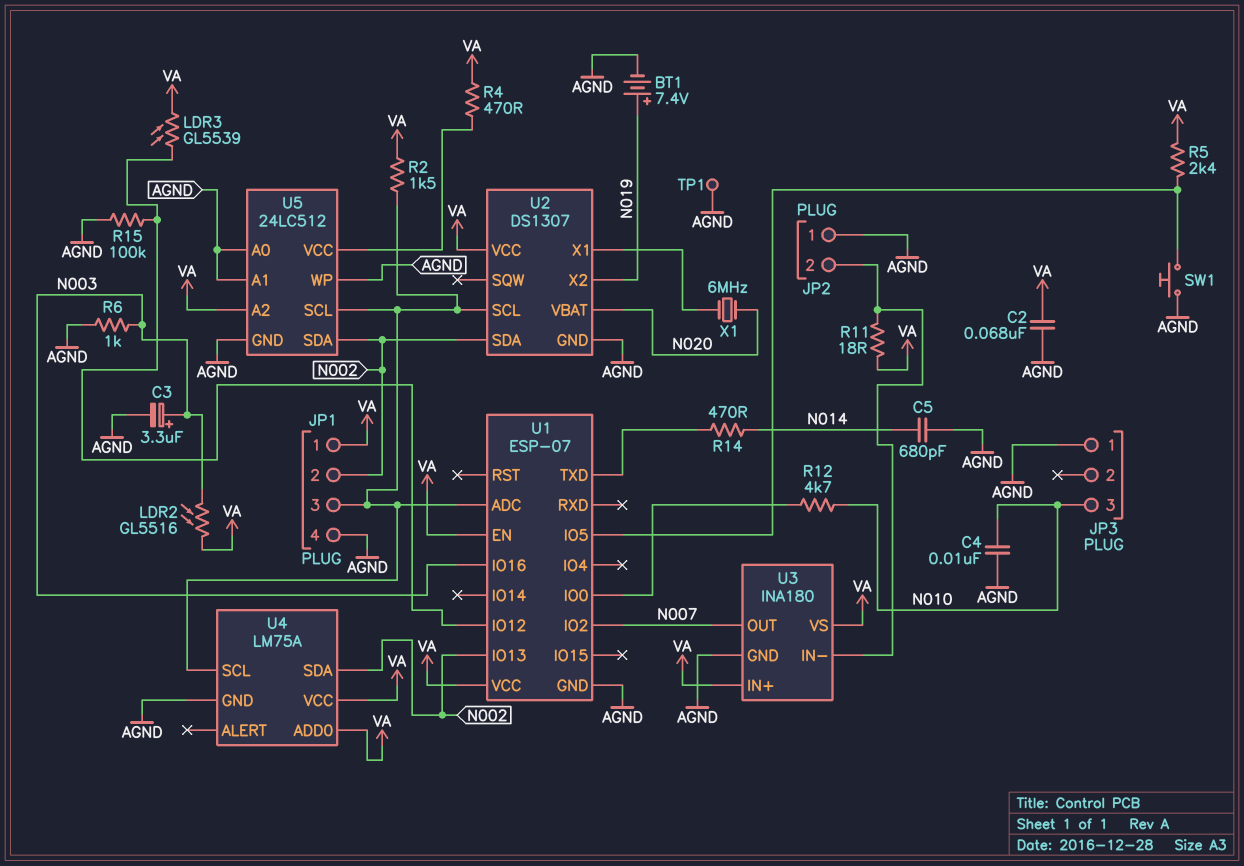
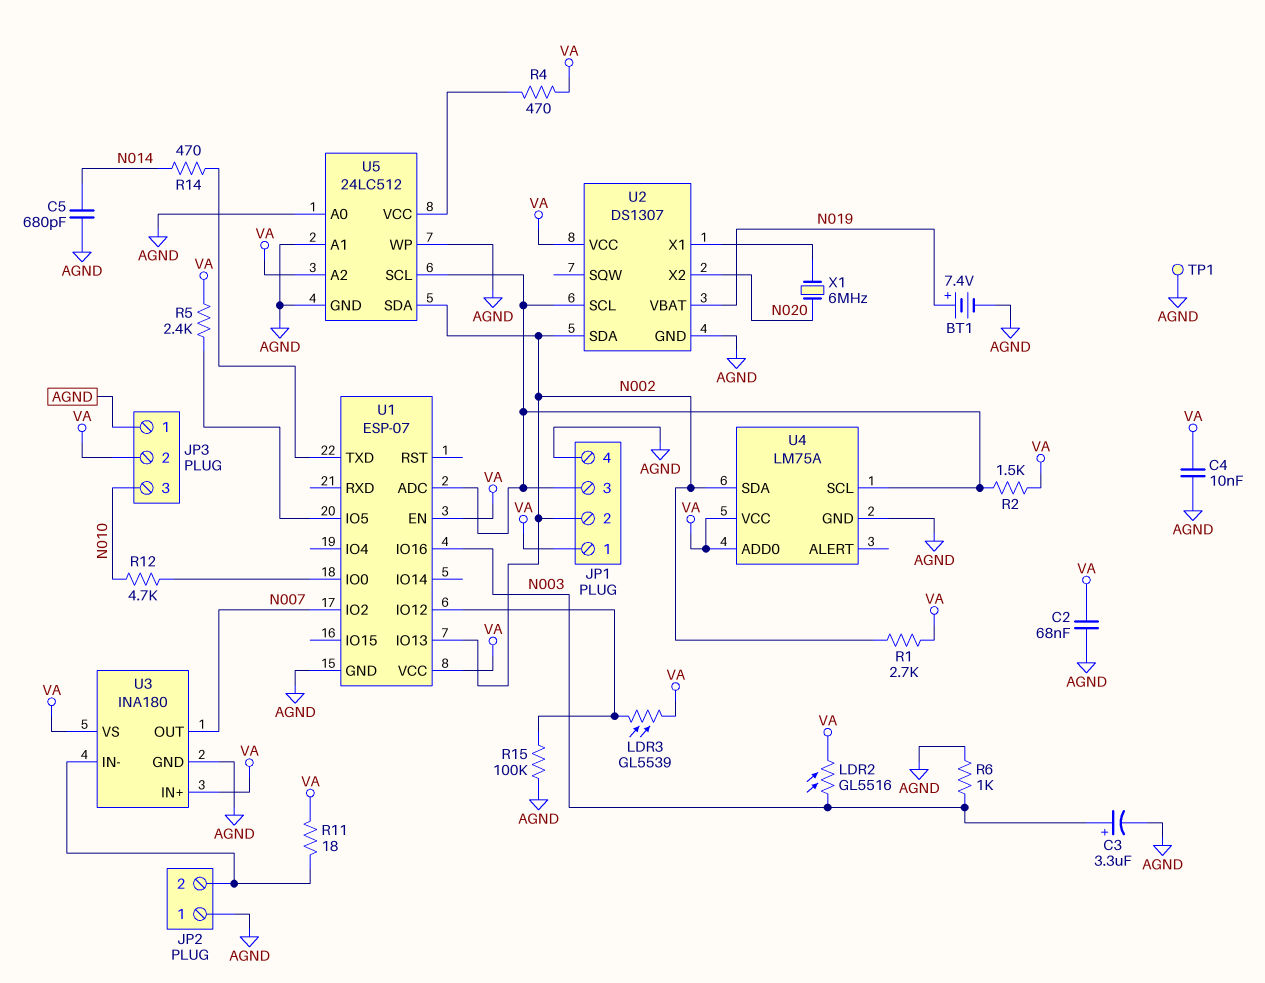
C4: 10nF (AGND, N010) -> 10nF (AGND, VA)
JP3 pin 2: none -> VA
R1: none -> 2.7k (N002, VA)
SW1: button (AGND, U1/IO5) -> none
U2 pin VBAT: N020 -> N019
U2 pin X2: N019 -> N020

